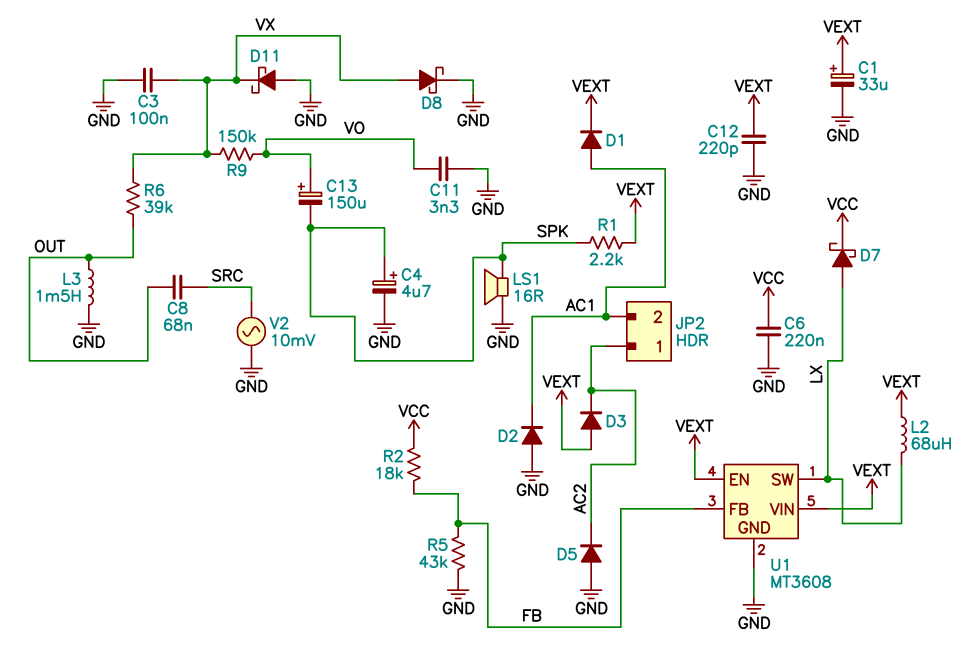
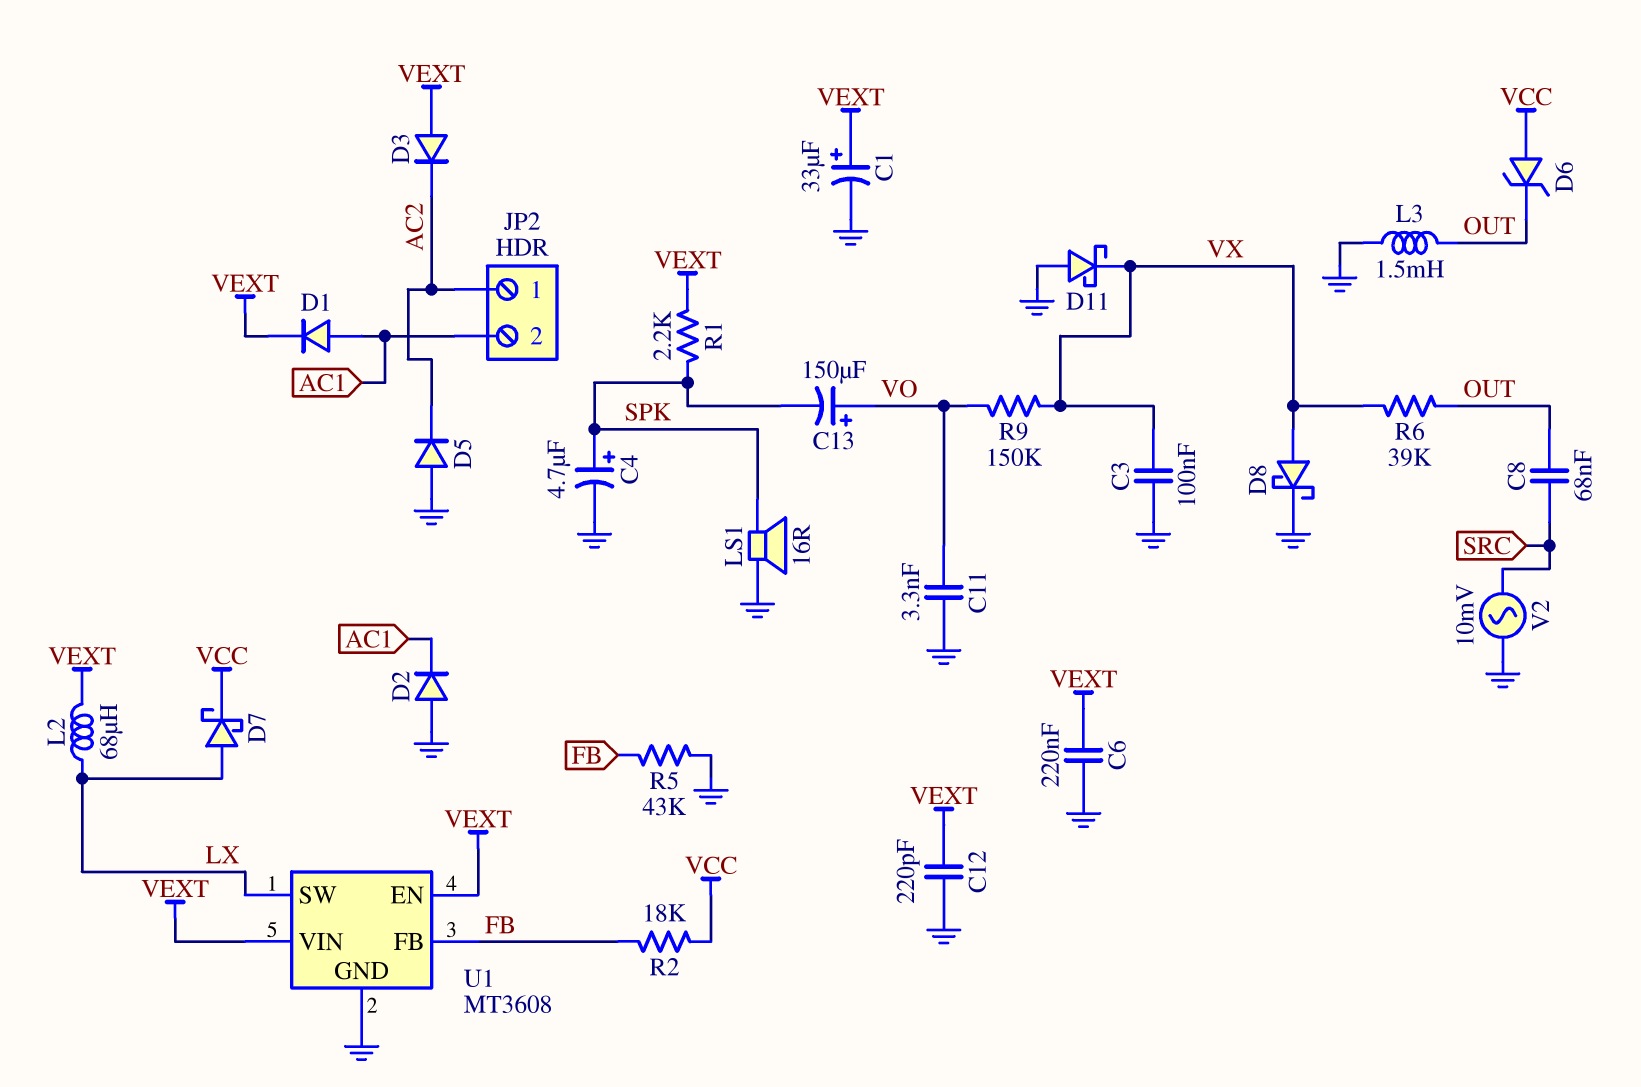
C6: 220nF (GND, VCC) -> 220nF (GND, VEXT)
D6: none -> zener (A VCC, K OUT)

